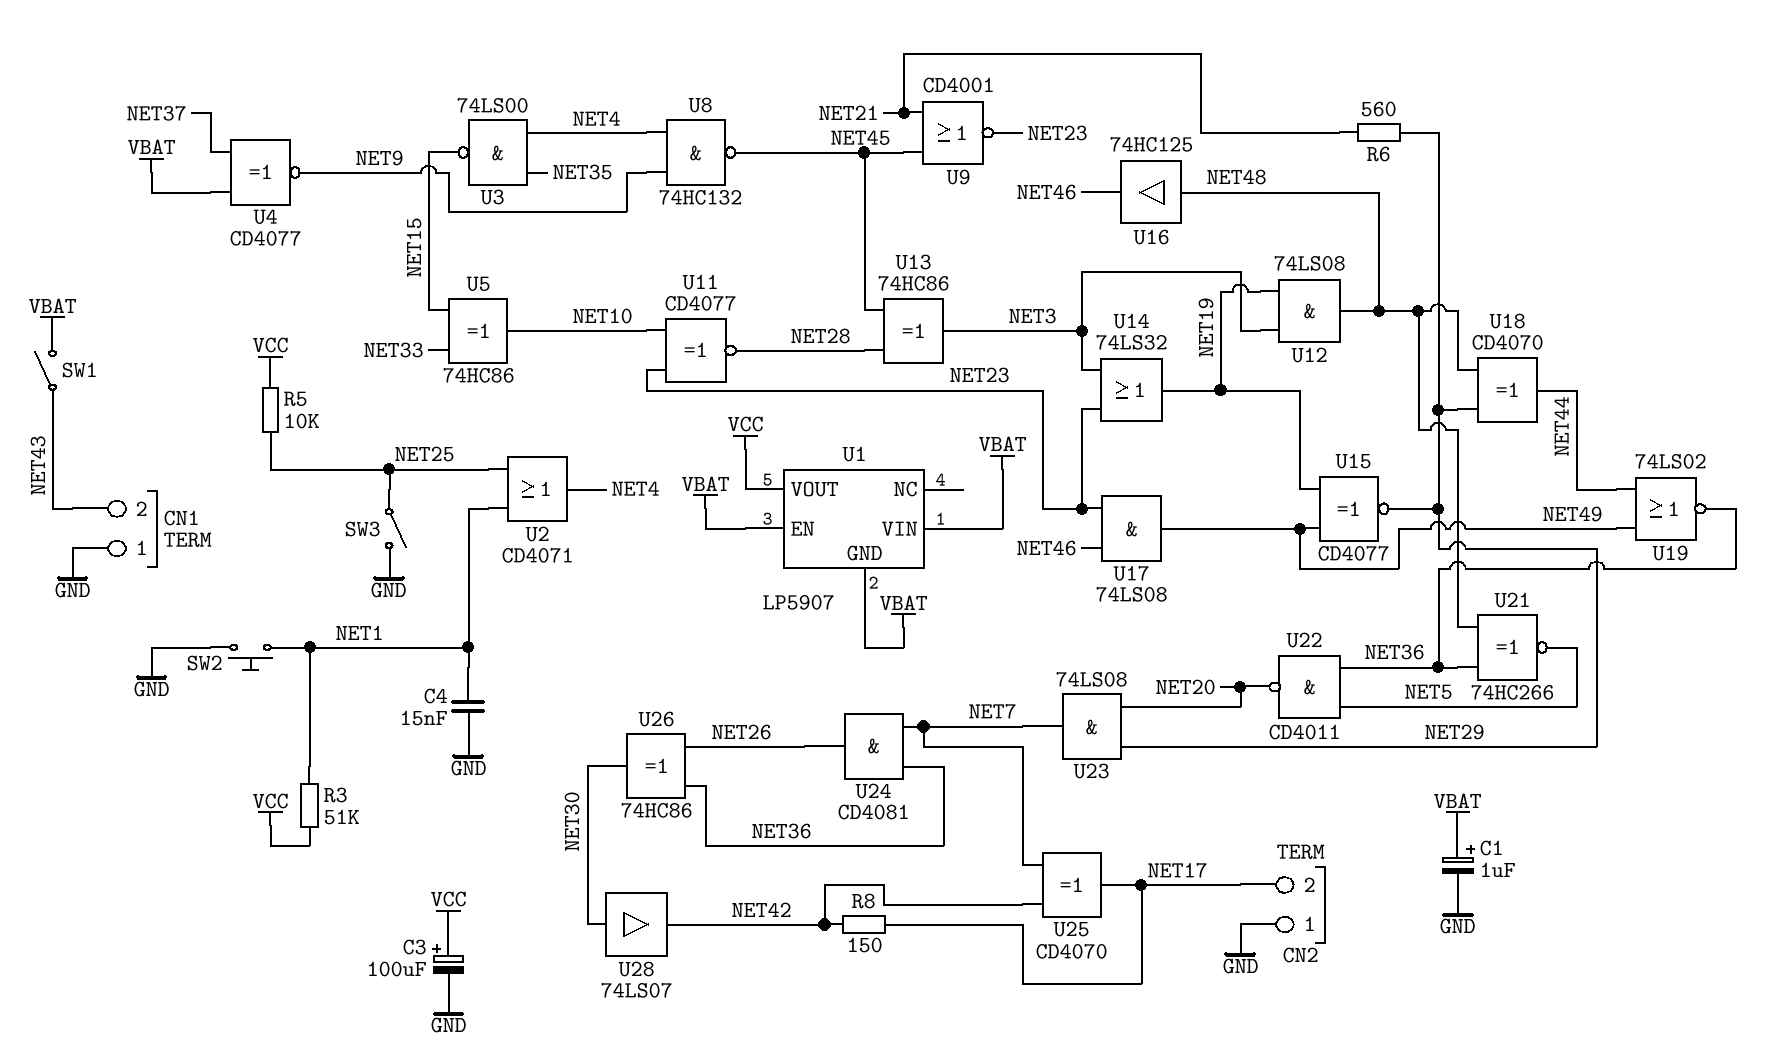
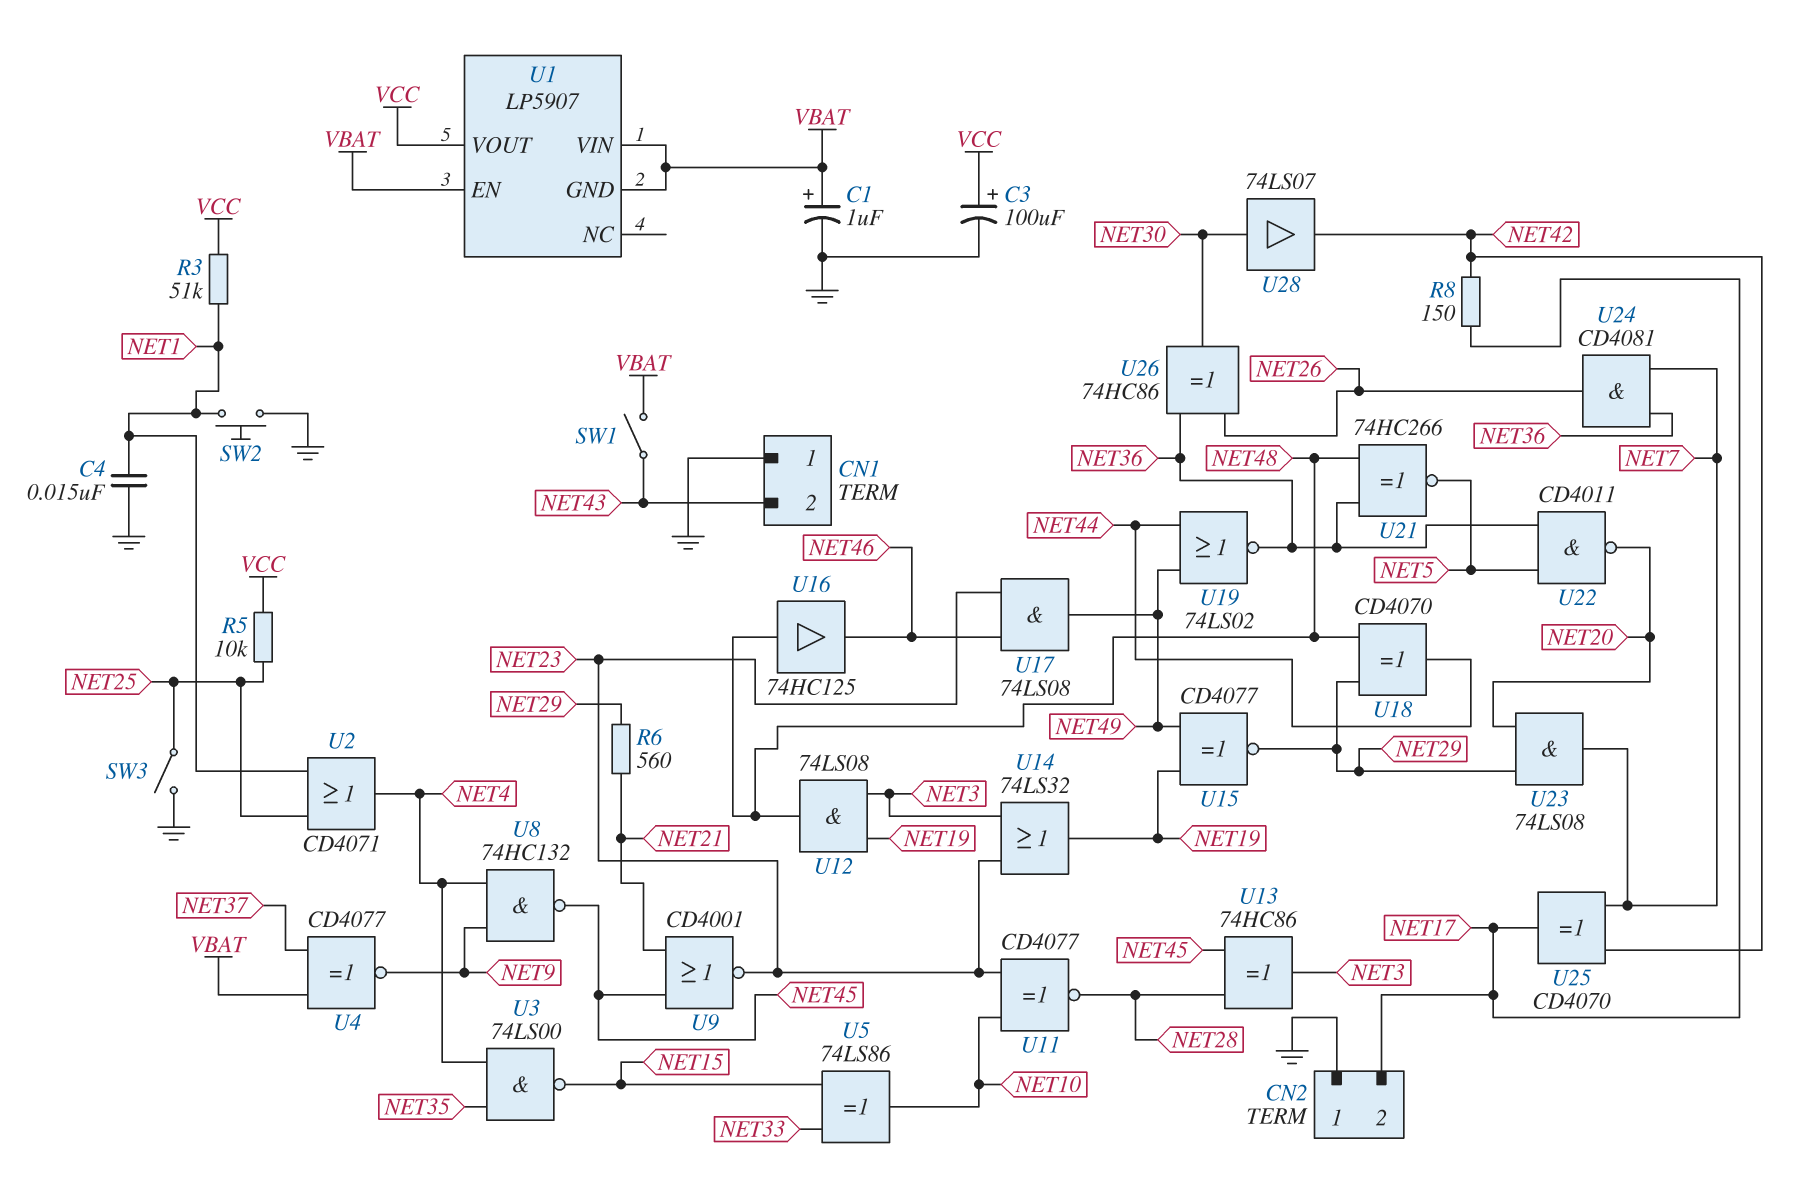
U5: XOR 74HC86 (in NET15, in NET33, out NET10) -> XOR 74LS86 (in NET15, in NET33, out NET10)

